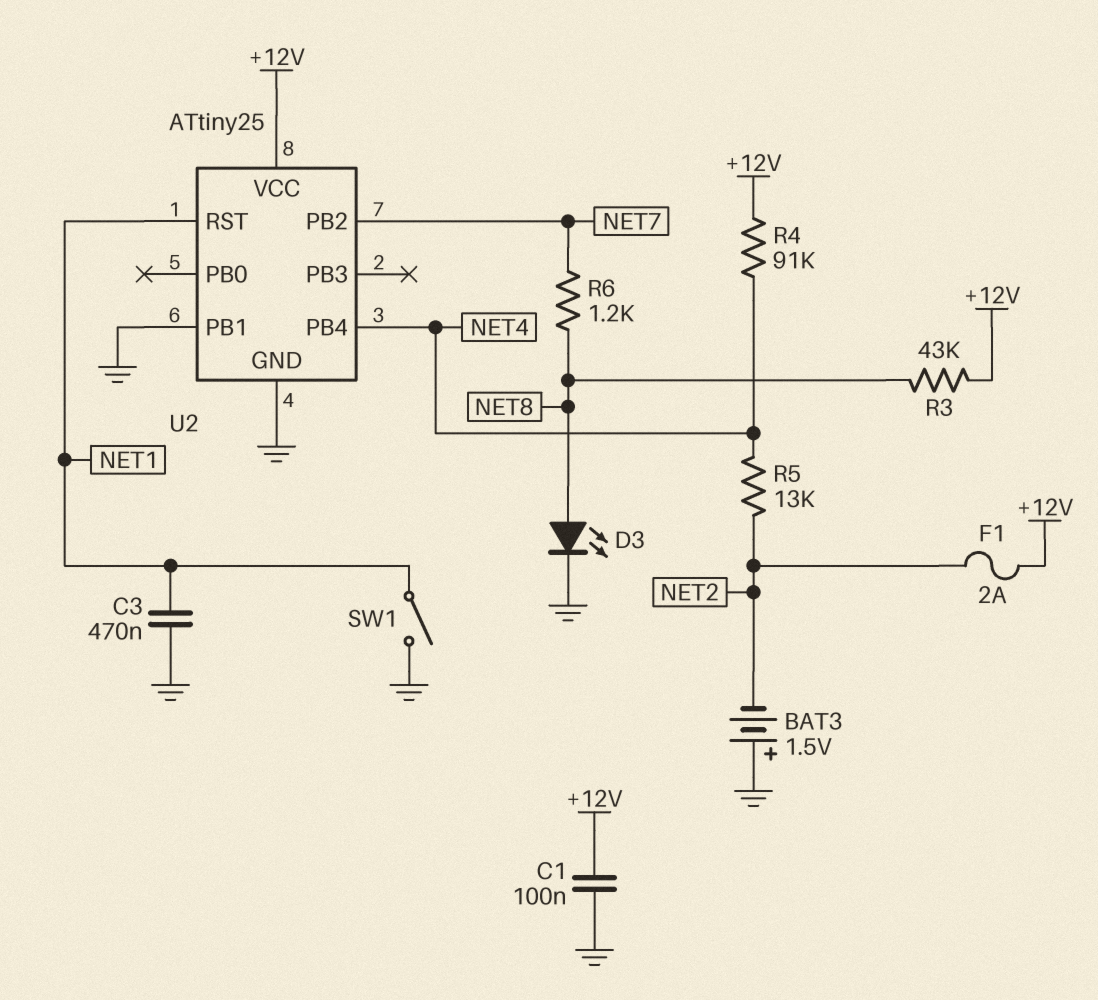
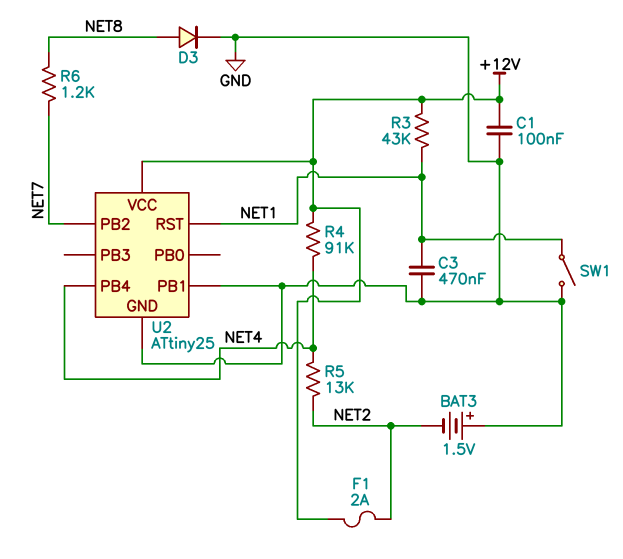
D3: LED (A NET8, K GND) -> diode (A NET8, K GND)
R3: 43k (+12V, NET8) -> 43k (+12V, NET1)

